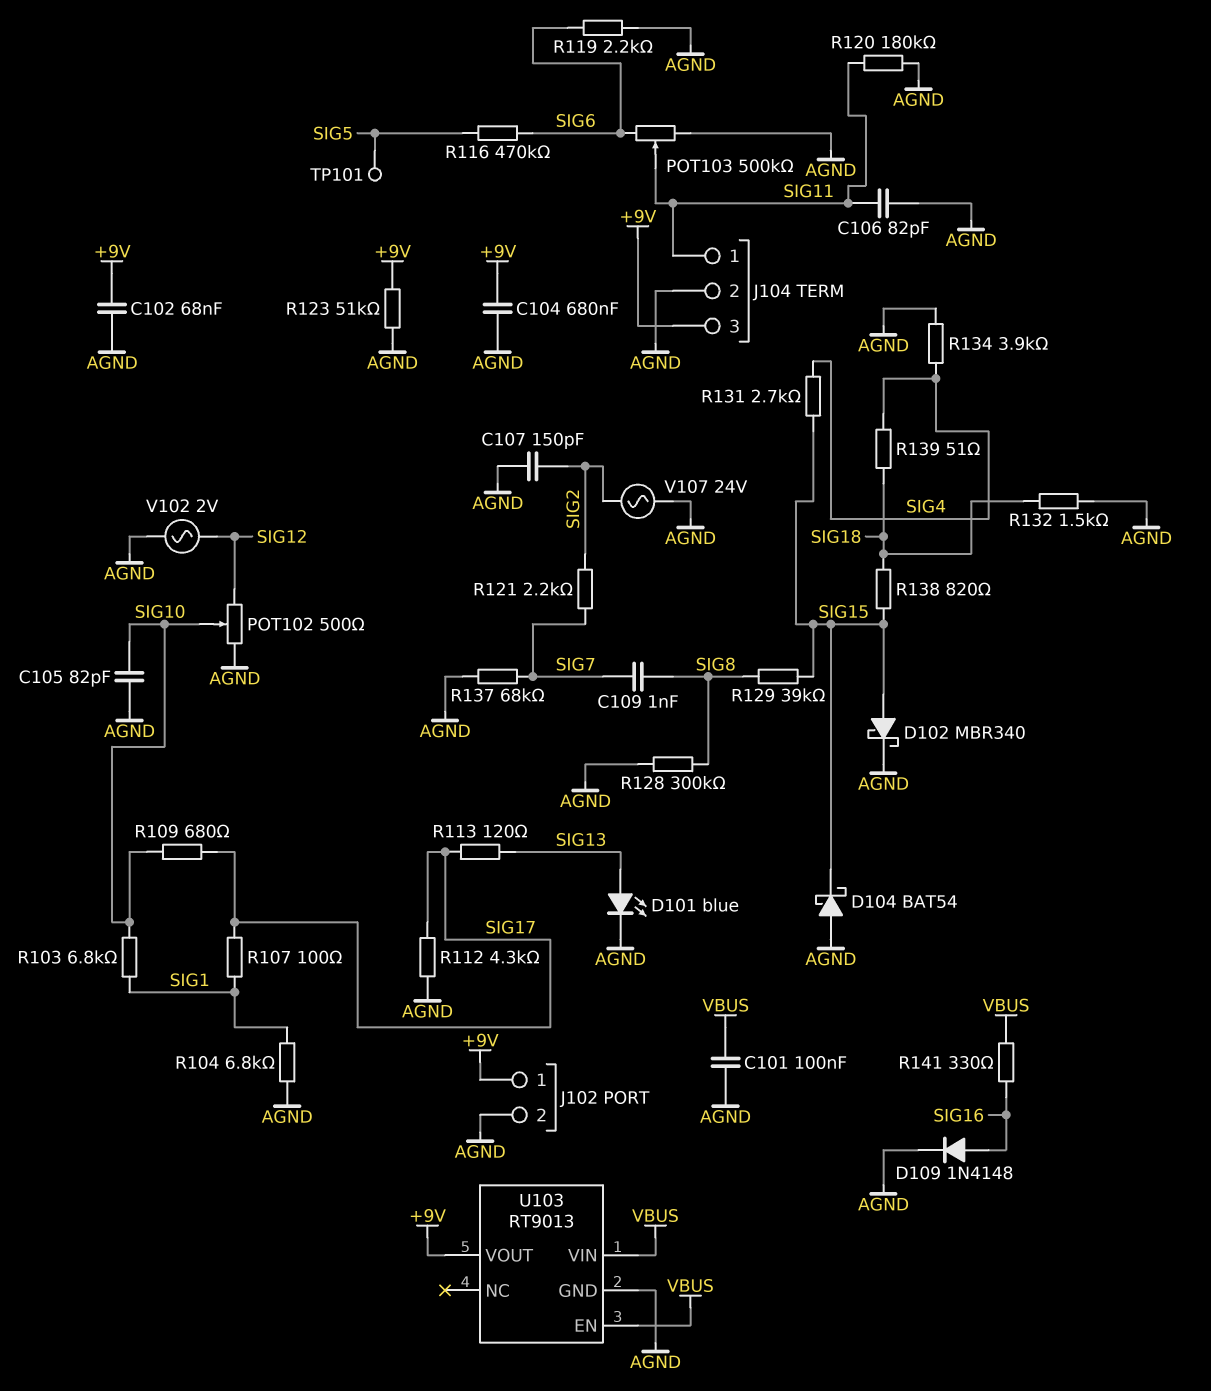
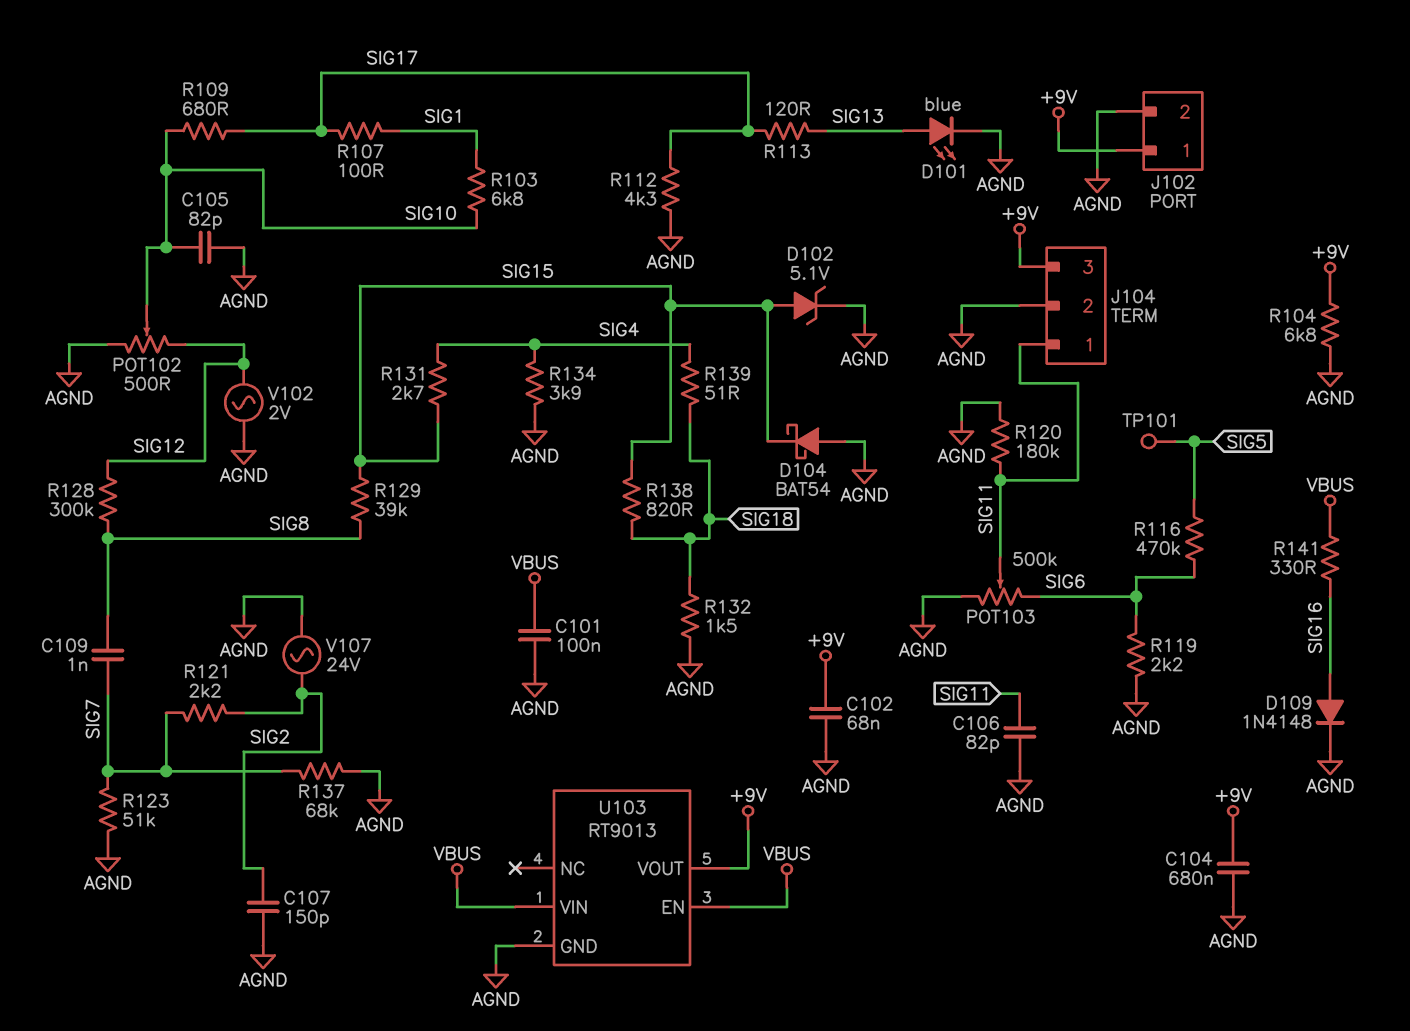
D102: schottky MBR340 (A SIG15, K AGND) -> zener 5.1V (A SIG15, K AGND)
R104: 6.8k (AGND, SIG1) -> 6.8k (+9V, AGND)
R123: 51k (+9V, AGND) -> 51k (AGND, SIG7)
R128: 300k (AGND, SIG8) -> 300k (SIG8, SIG12)

